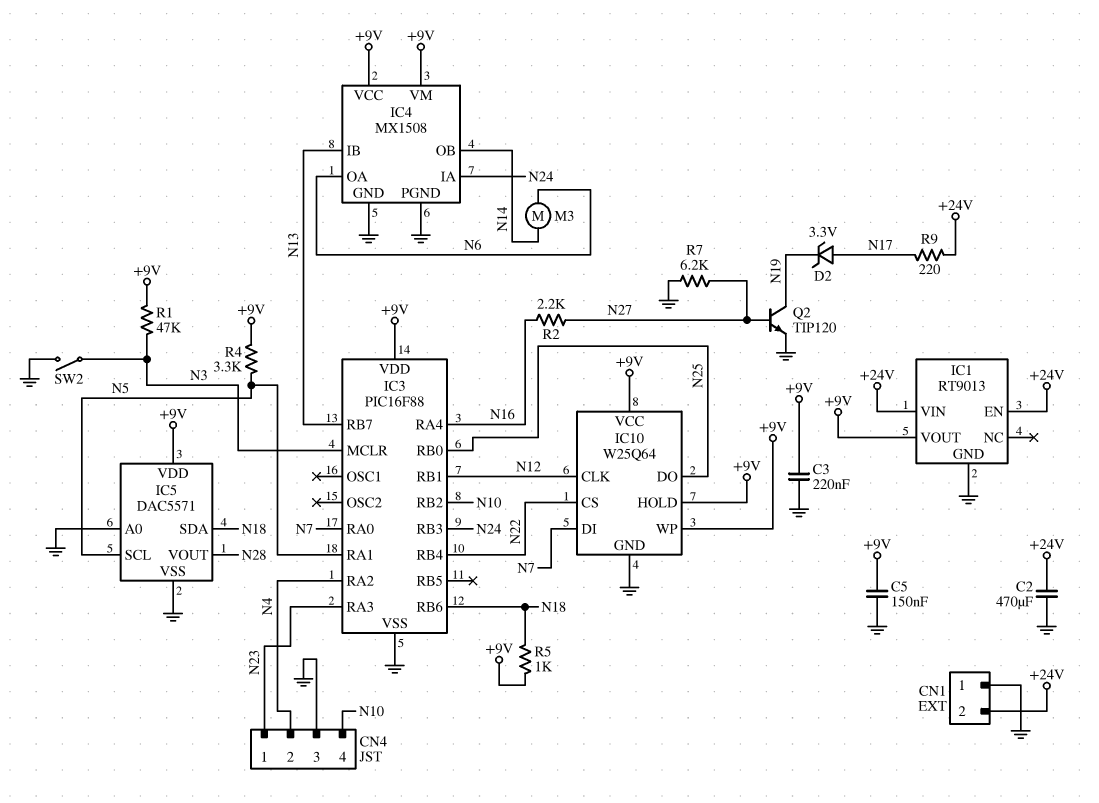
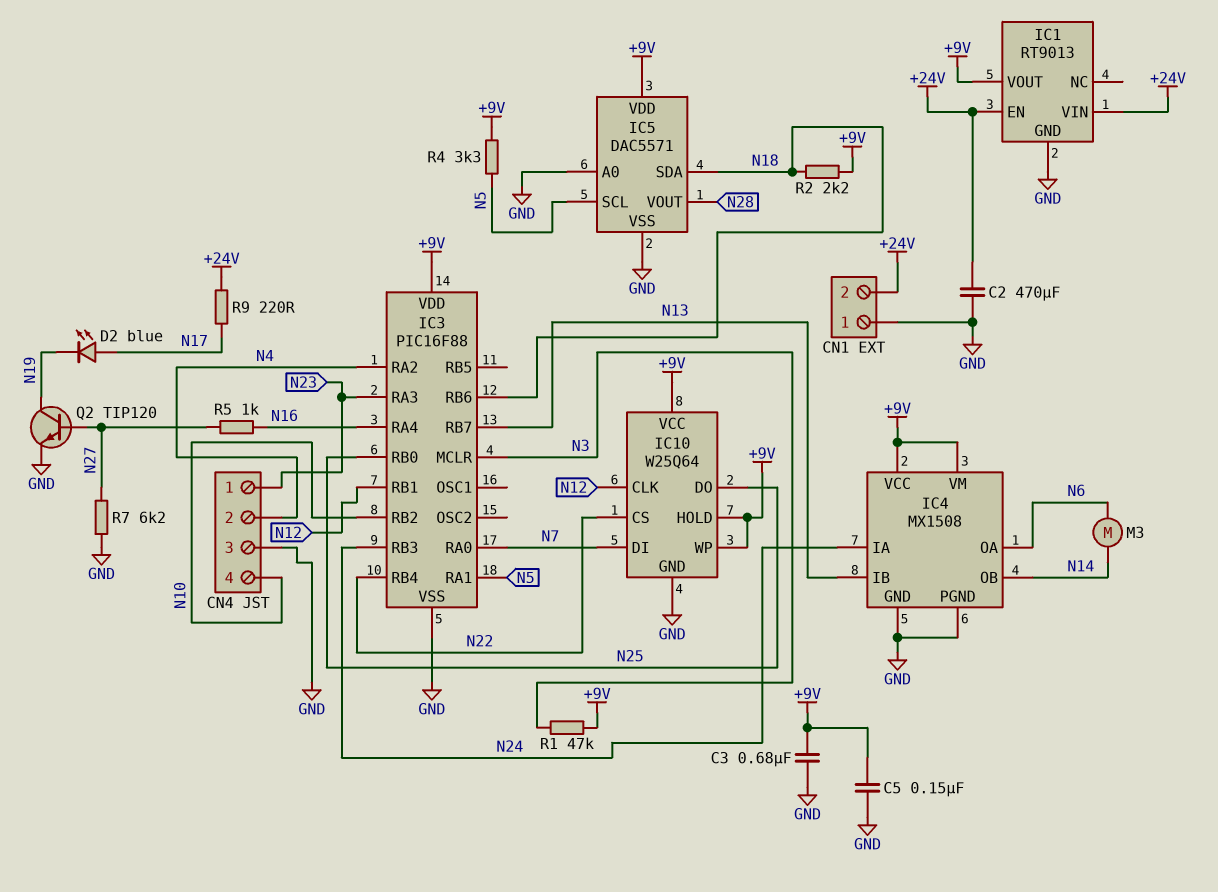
C3: 220nF (+9V, GND) -> 680nF (+9V, GND)
D2: zener 3.3V (A N17, K N19) -> LED blue (A N17, K N19)
R2: 2.2k (N16, N27) -> 2.2k (+9V, N18)
R5: 1k (+9V, N18) -> 1k (N16, N27)
SW2: switch (GND, N3) -> none

